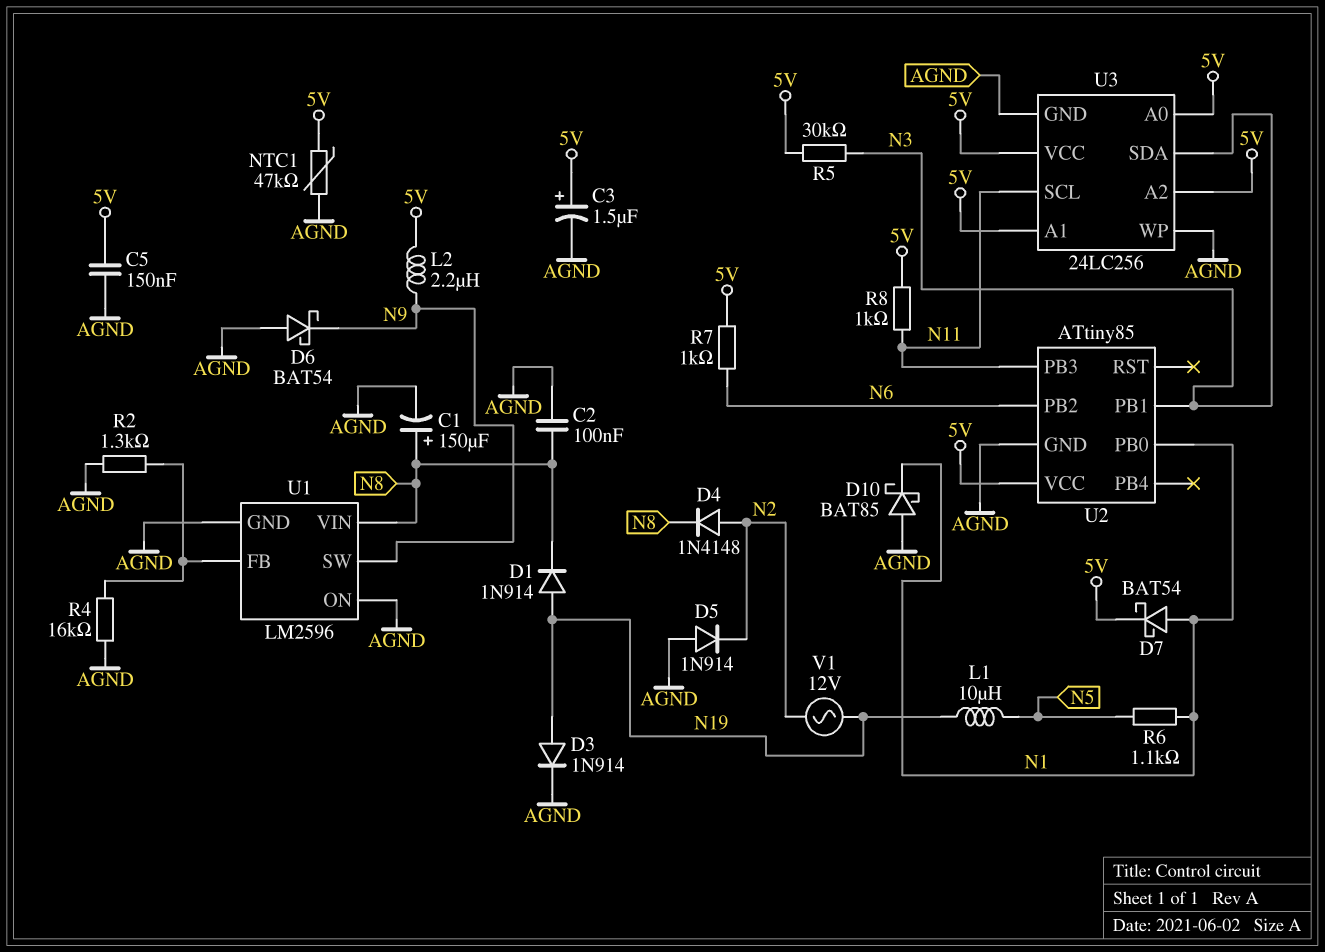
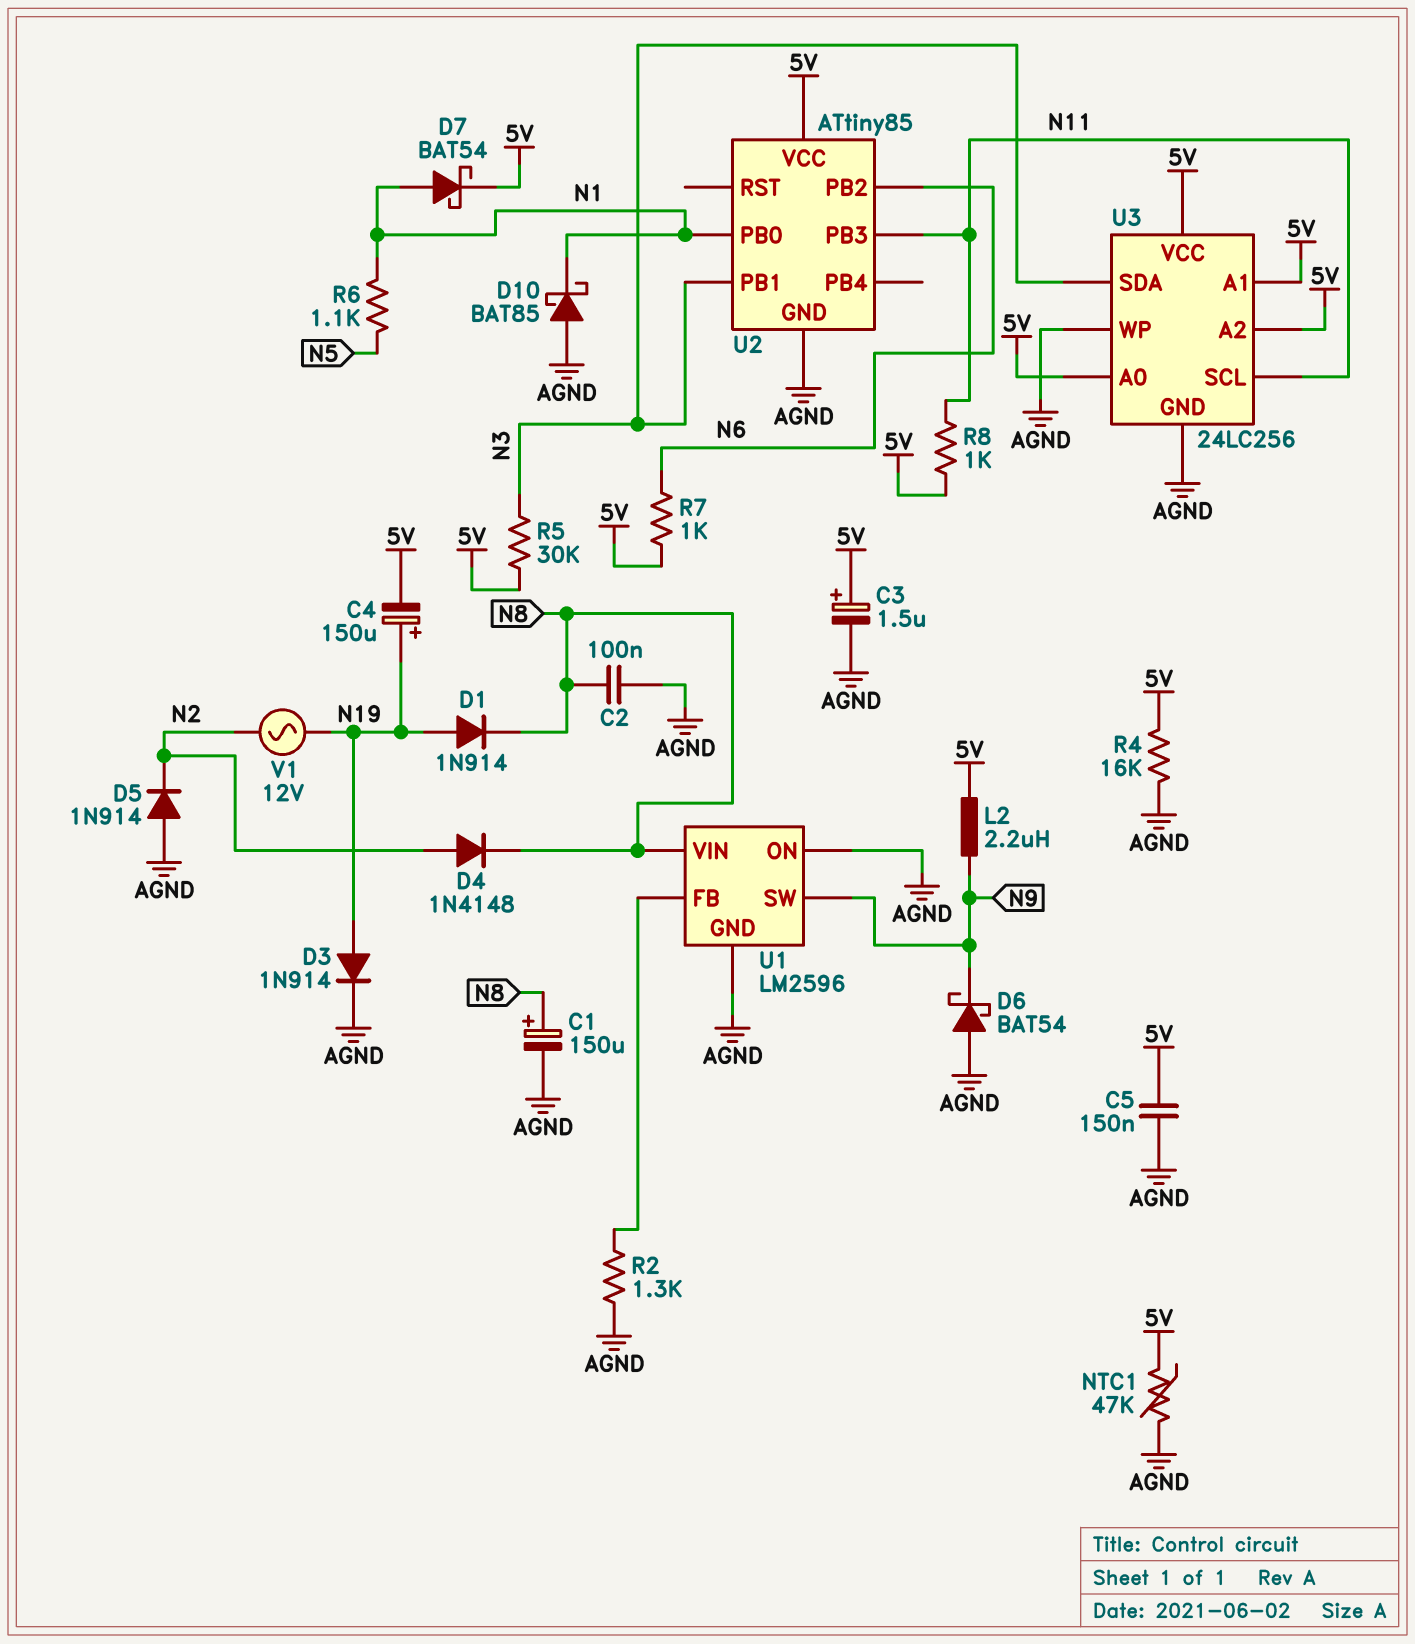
C4: none -> 150uF (plus N19, minus 5V)
L1: 10uH (N5, N19) -> none
R4: 16k (AGND, U1/FB) -> 16k (5V, AGND)

